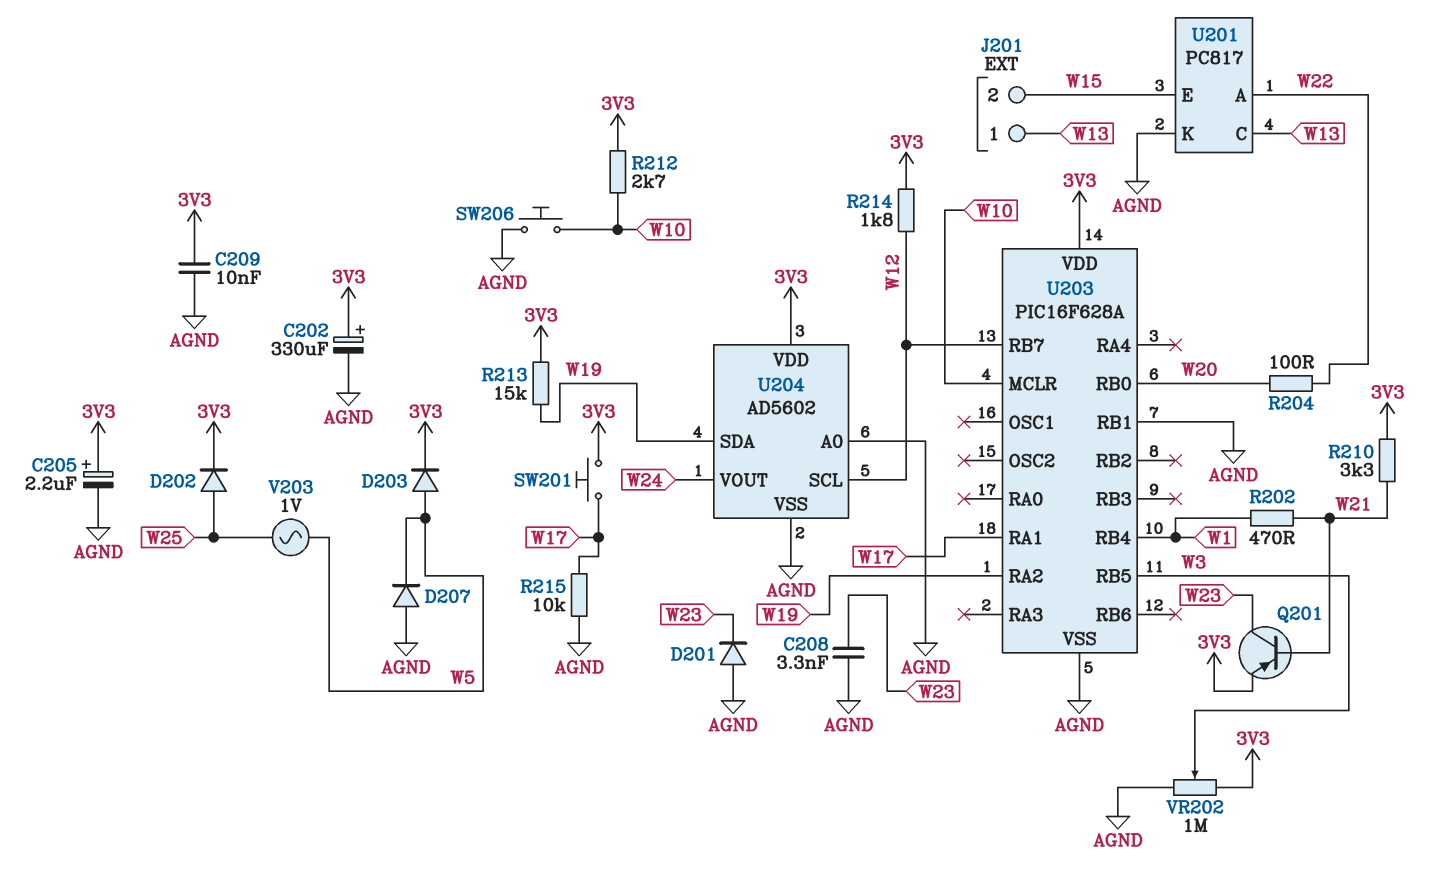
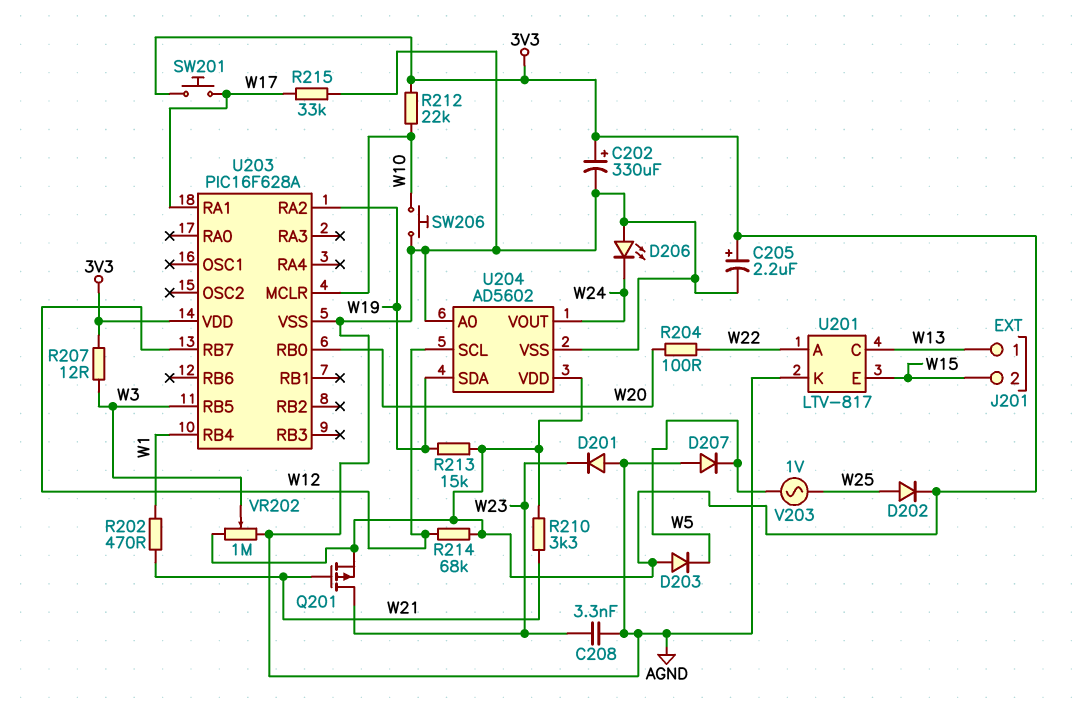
C209: 10nF (3V3, AGND) -> none
D203: diode (A W5, K 3V3) -> diode (A 3V3, K W5)
D206: none -> LED (A AGND, K W24)
Q201: PNP (B W21, C W23, E 3V3) -> PMOS (G W21, D W23, S 3V3)
R207: none -> 12 (3V3, W3)
R212: 2.7k (3V3, W10) -> 22k (3V3, W10)
R214: 1.8k (3V3, W12) -> 68k (3V3, W12)
R215: 10k (AGND, W17) -> 33k (AGND, W17)
U201: PC817 -> LTV-817
U203 pin RB1: AGND -> none

